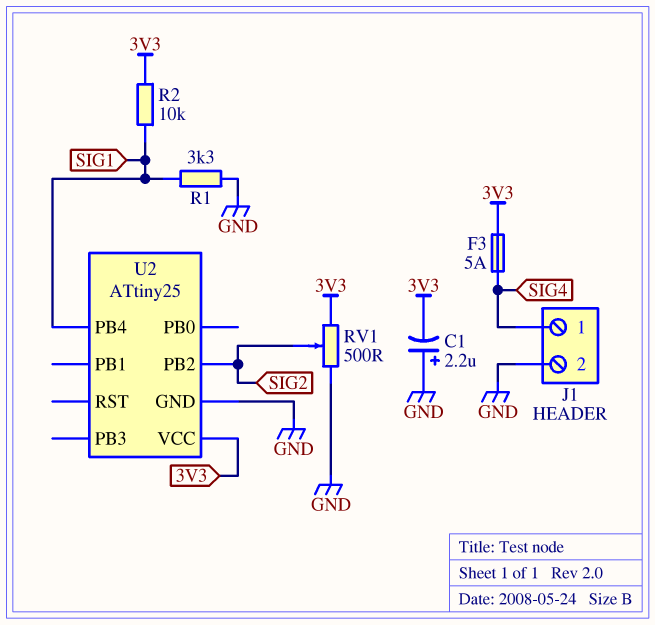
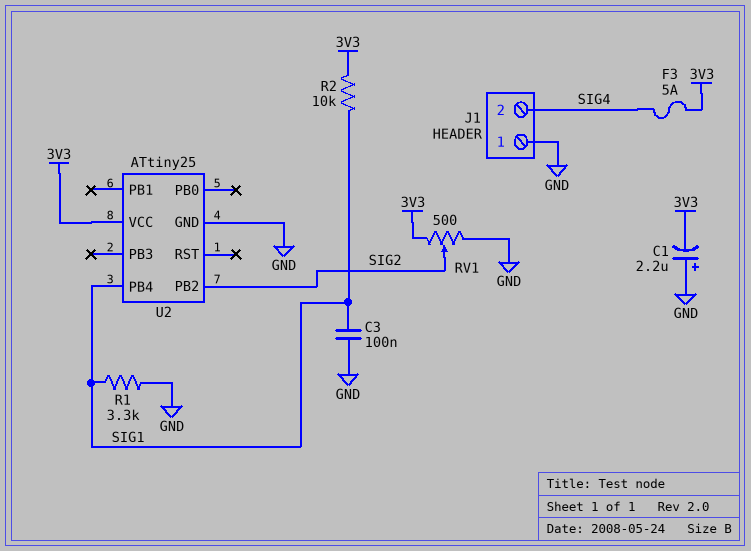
C3: none -> 100nF (GND, SIG1)
J1 pin 1: SIG4 -> GND
J1 pin 2: GND -> SIG4

